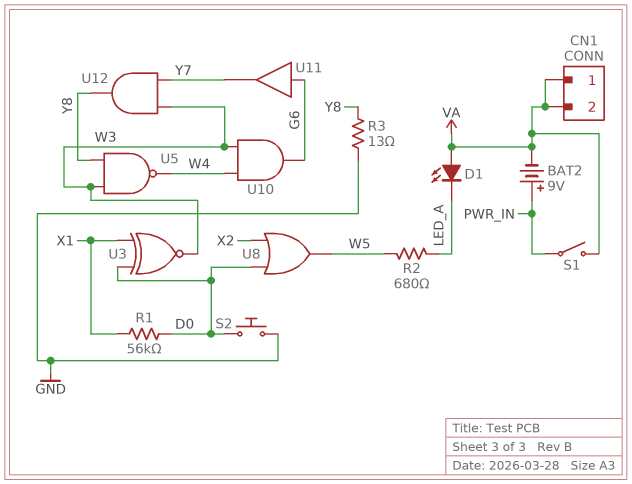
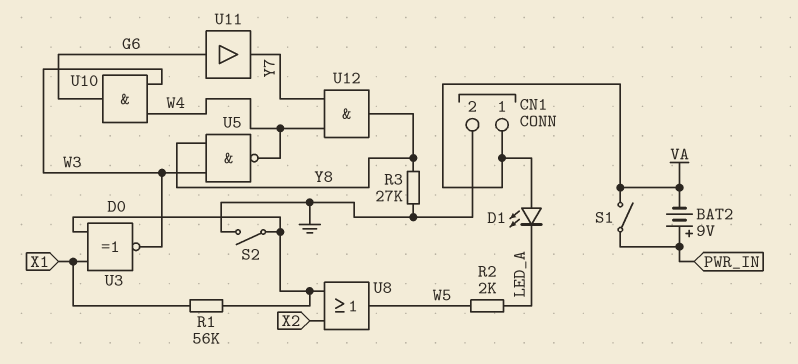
CN1 pin 2: VA -> GND
R2: 680 (LED_A, W5) -> 2k (LED_A, W5)
R3: 13 (GND, Y8) -> 27k (GND, Y8)
S2: button (D0, GND) -> switch (D0, GND)
U12: AND (in W3, in Y7, out Y8) -> AND (in W4, in Y7, out Y8)

